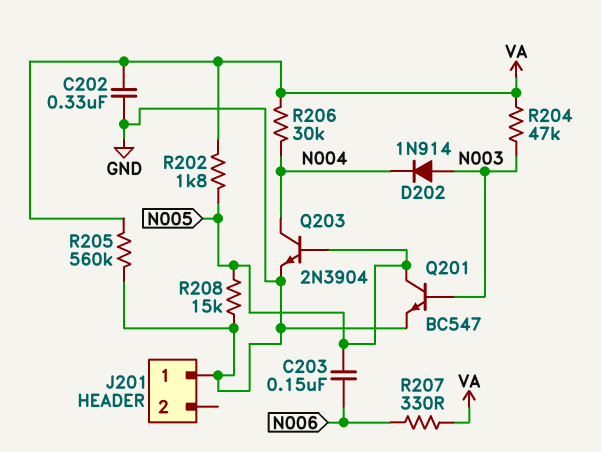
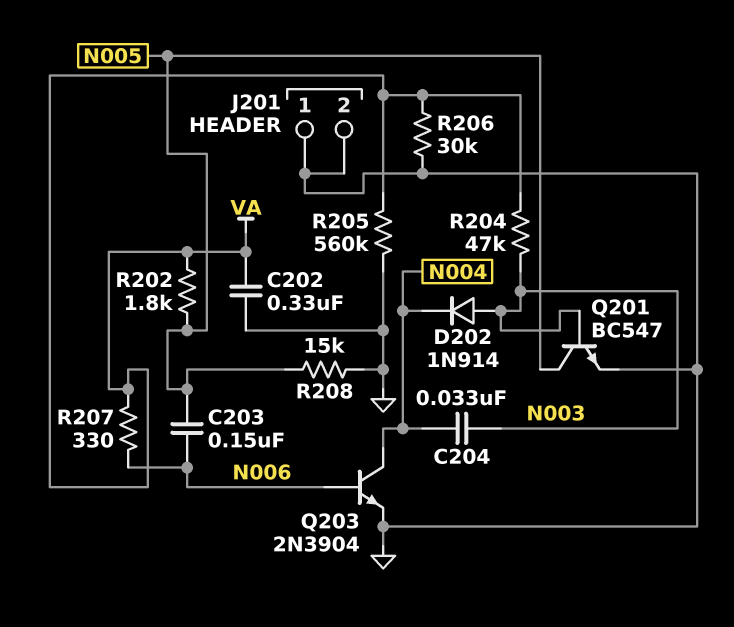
C204: none -> 33nF (N003, N004)
J201 pin 2: none -> GND
Q203: NPN 2N3904 (B N005, C N004, E GND) -> NPN 2N3904 (B N006, C N004, E GND)
R206: 30k (N004, VA) -> 30k (GND, VA)

